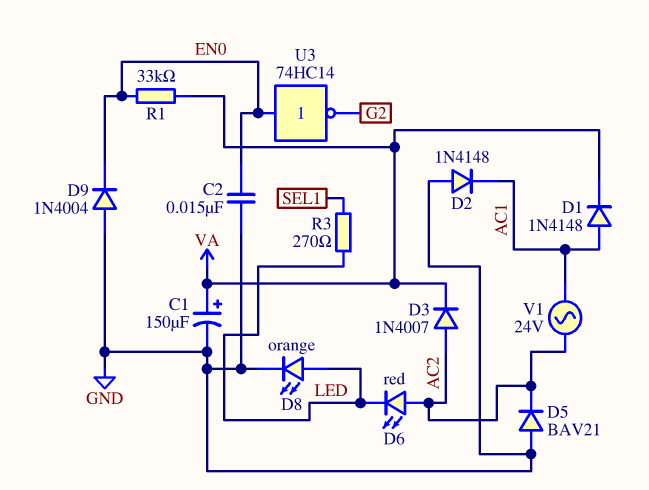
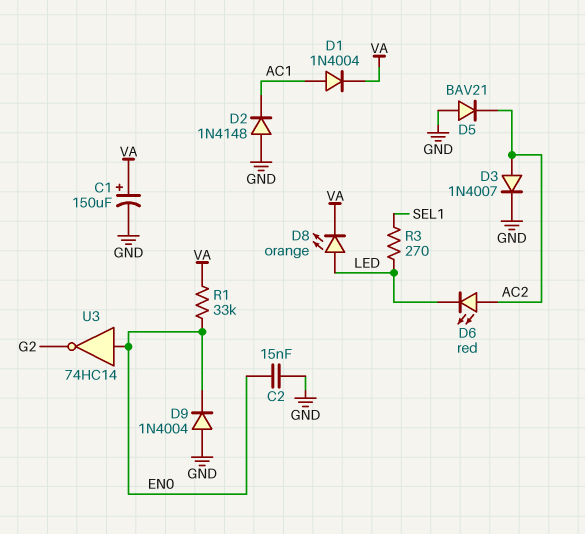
D1: diode 1N4148 (A AC1, K VA) -> diode 1N4004 (A AC1, K VA)
D3: diode 1N4007 (A AC2, K VA) -> diode 1N4007 (A AC2, K GND)
D8: LED orange (A LED, K GND) -> LED orange (A LED, K VA)
V1: AC 24V (AC1, AC2) -> none

